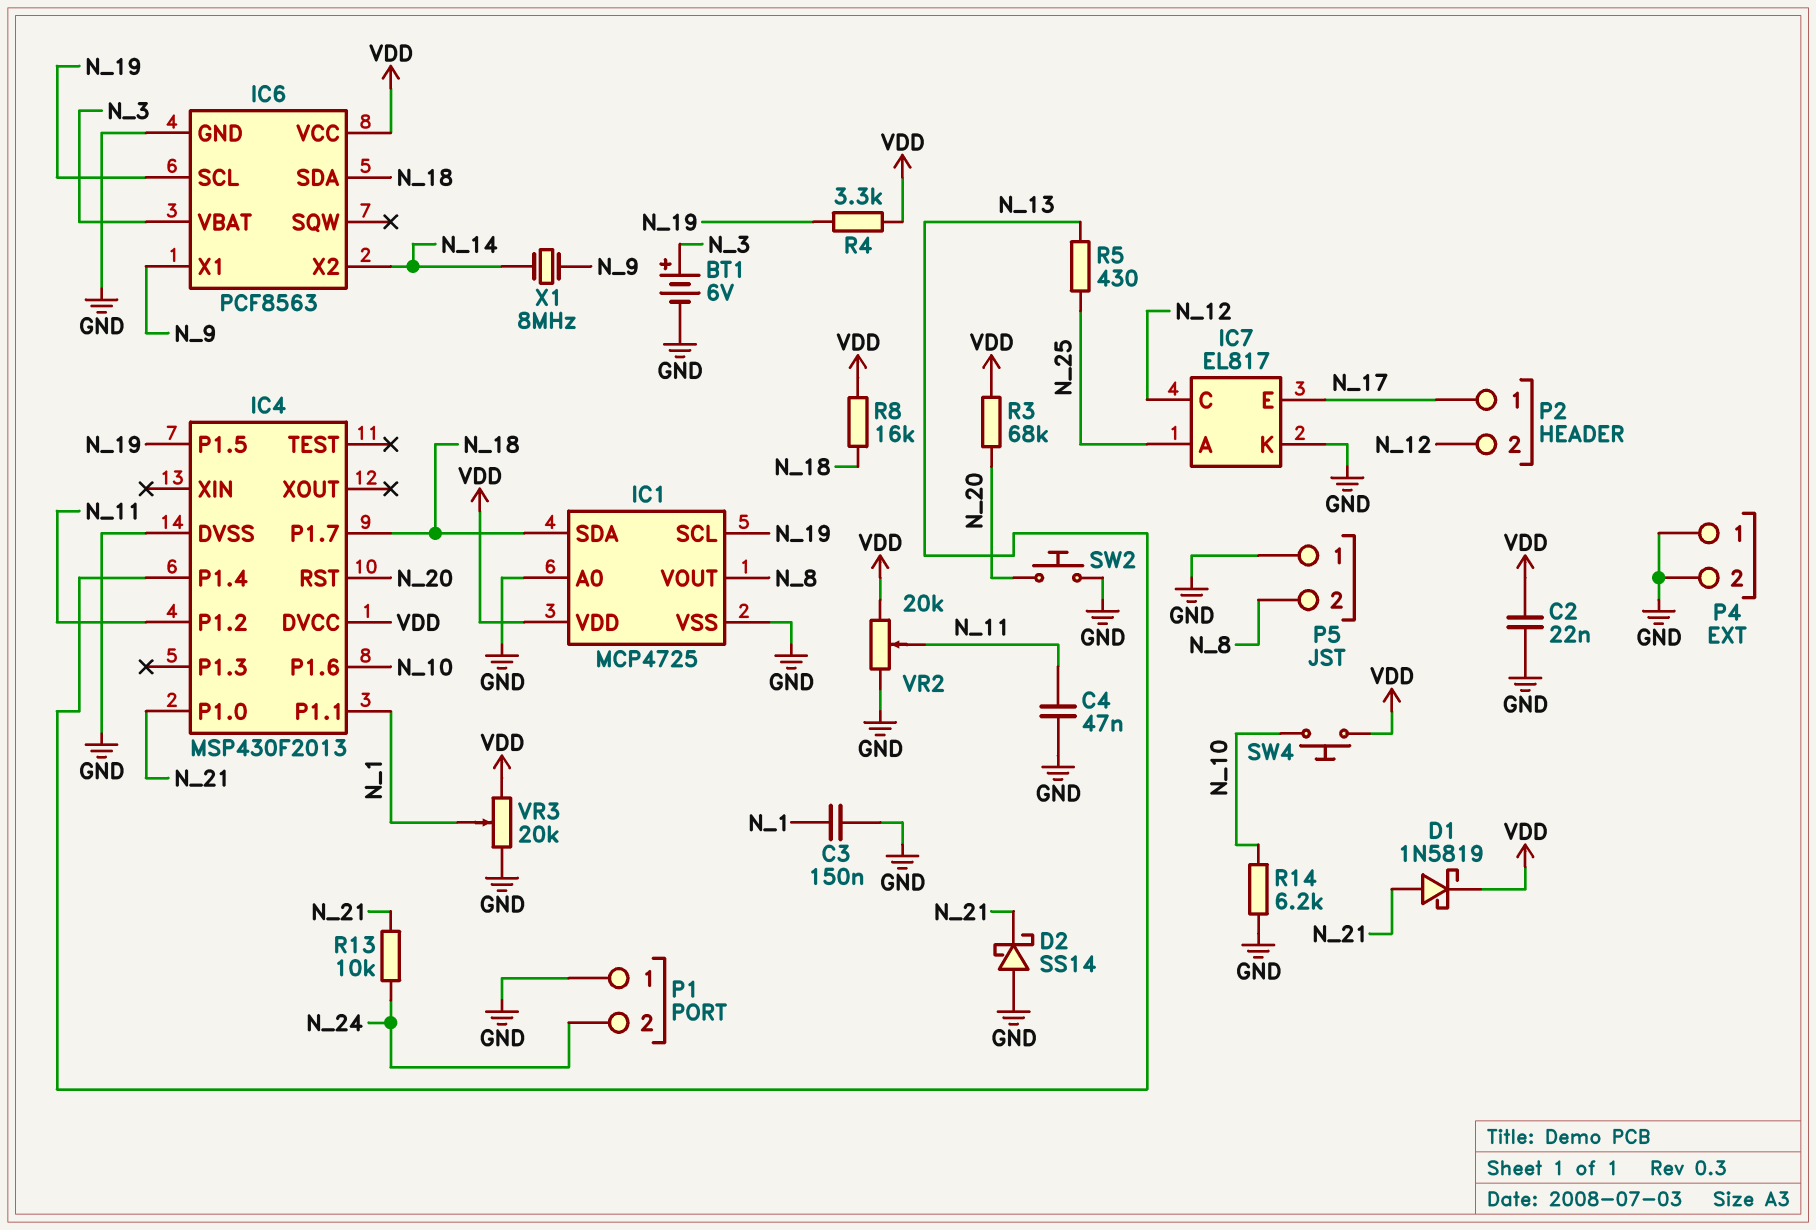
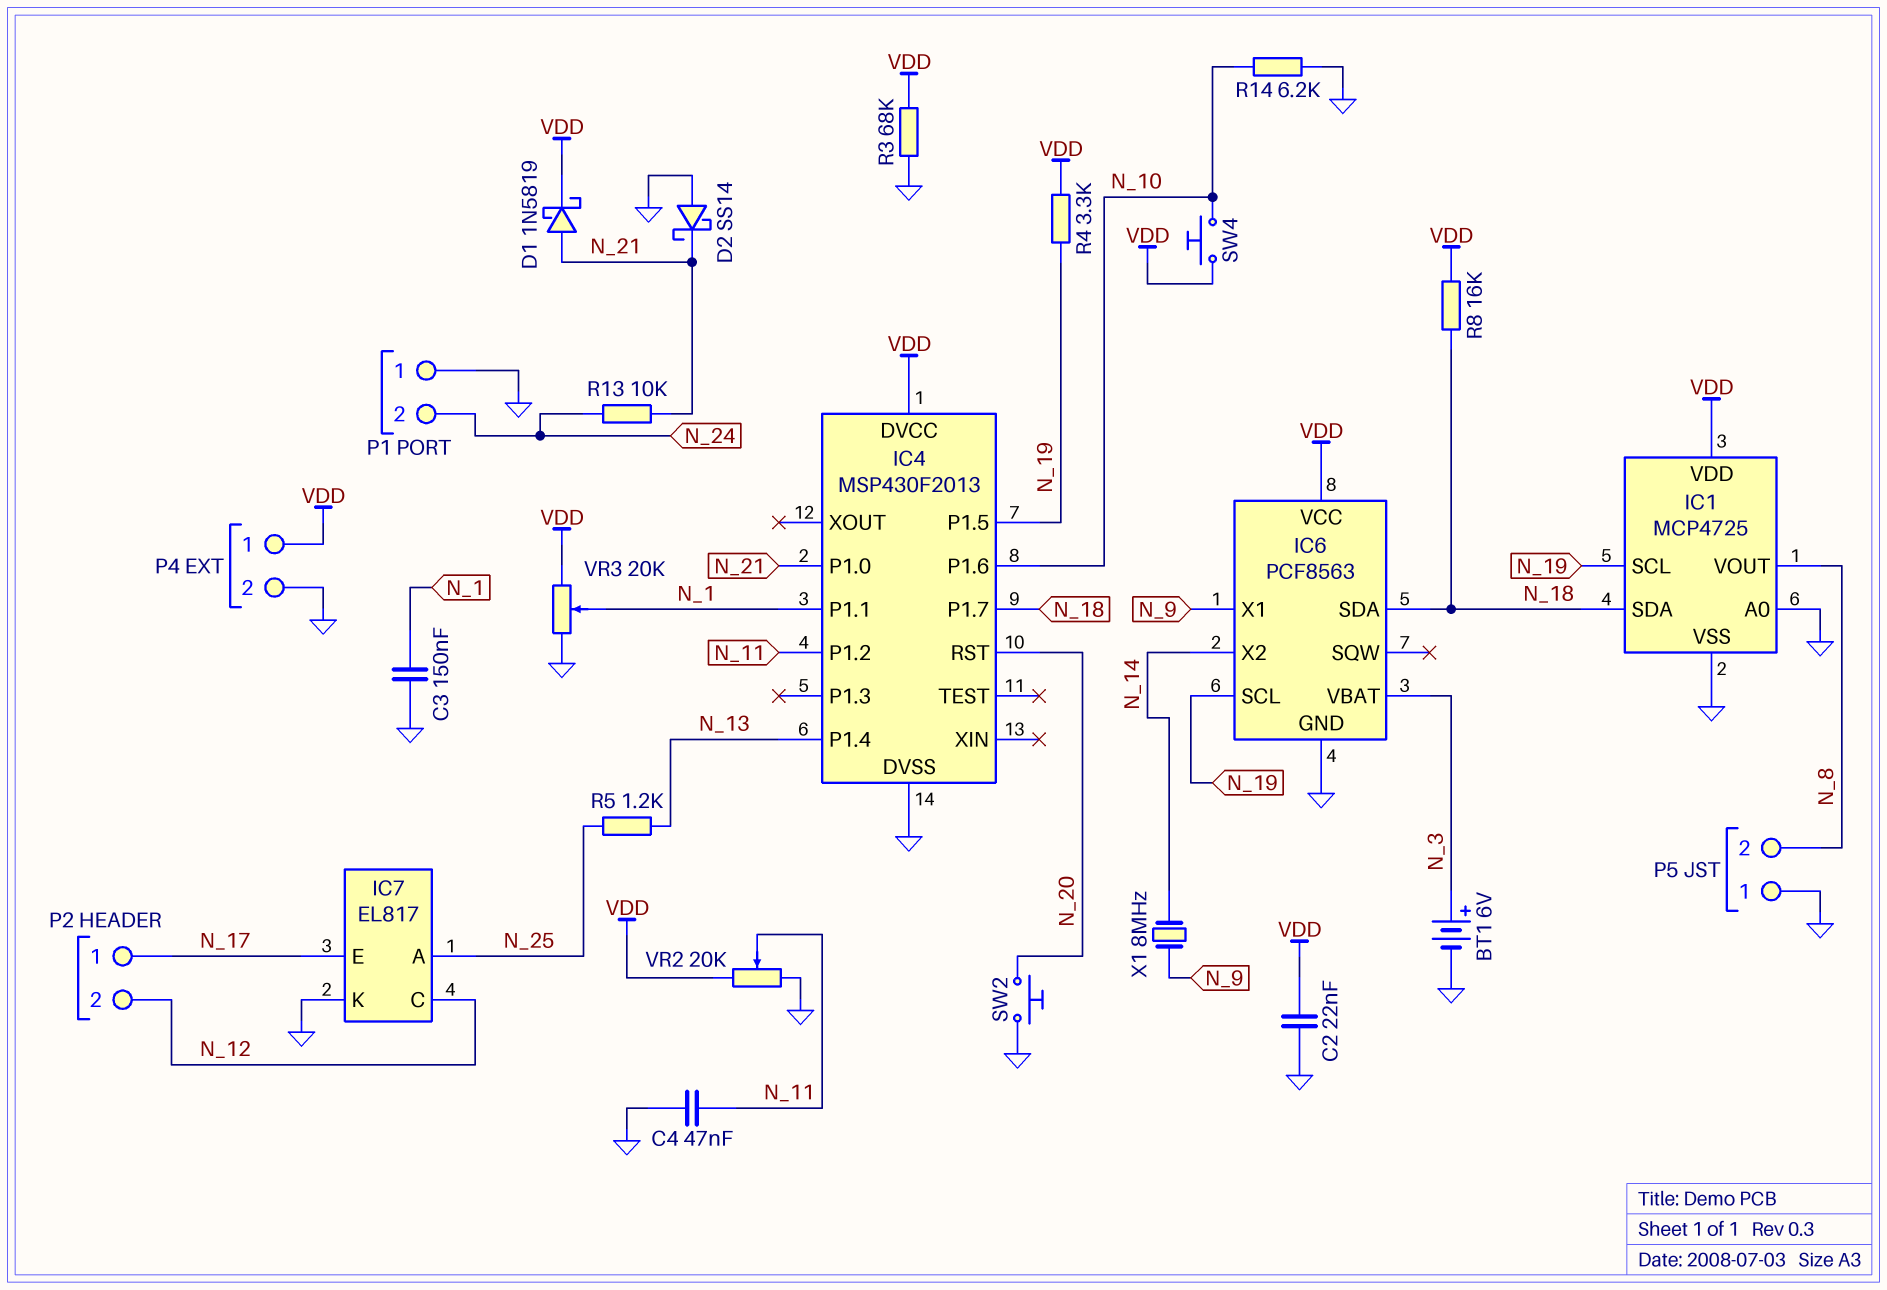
P4 pin 1: GND -> VDD
R3: 68k (N_20, VDD) -> 68k (GND, VDD)
R5: 430 (N_13, N_25) -> 1.2k (N_13, N_25)

